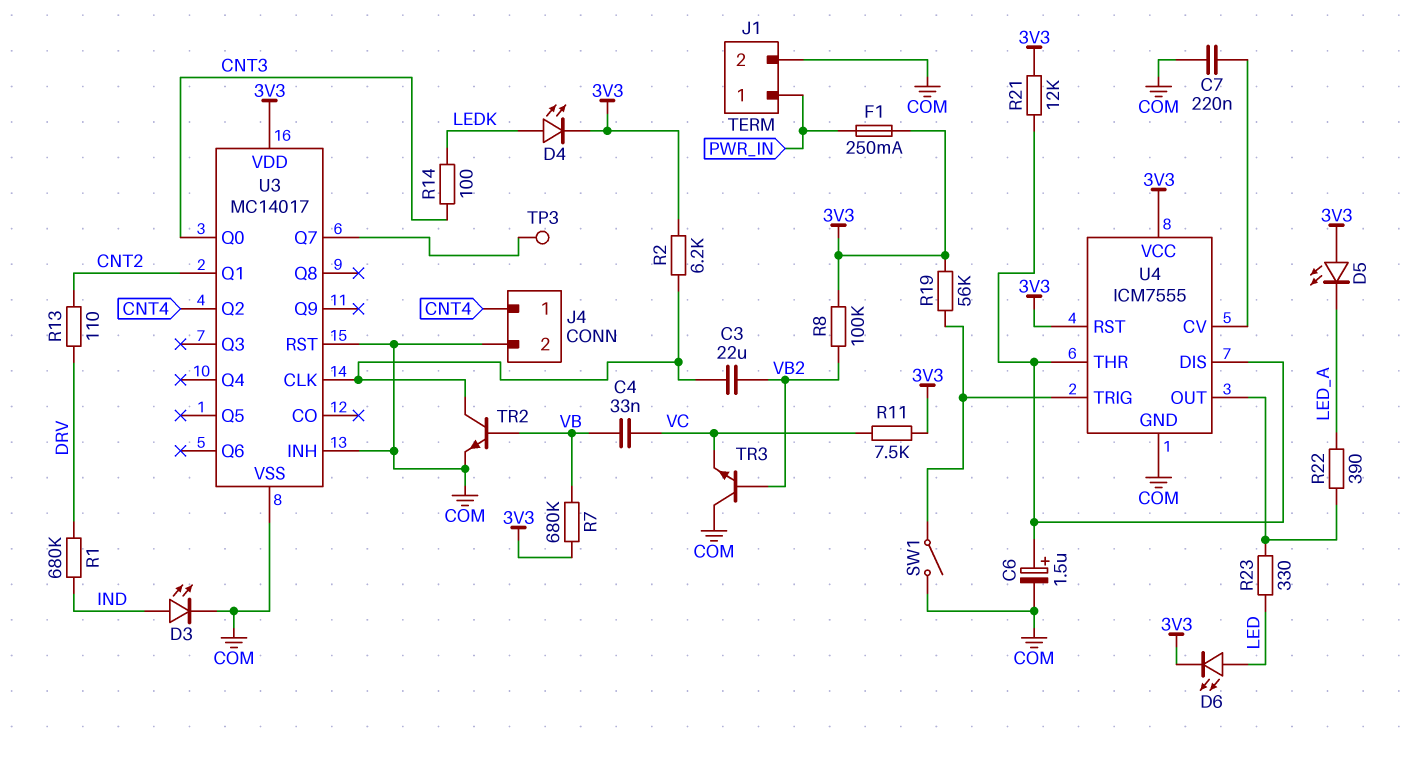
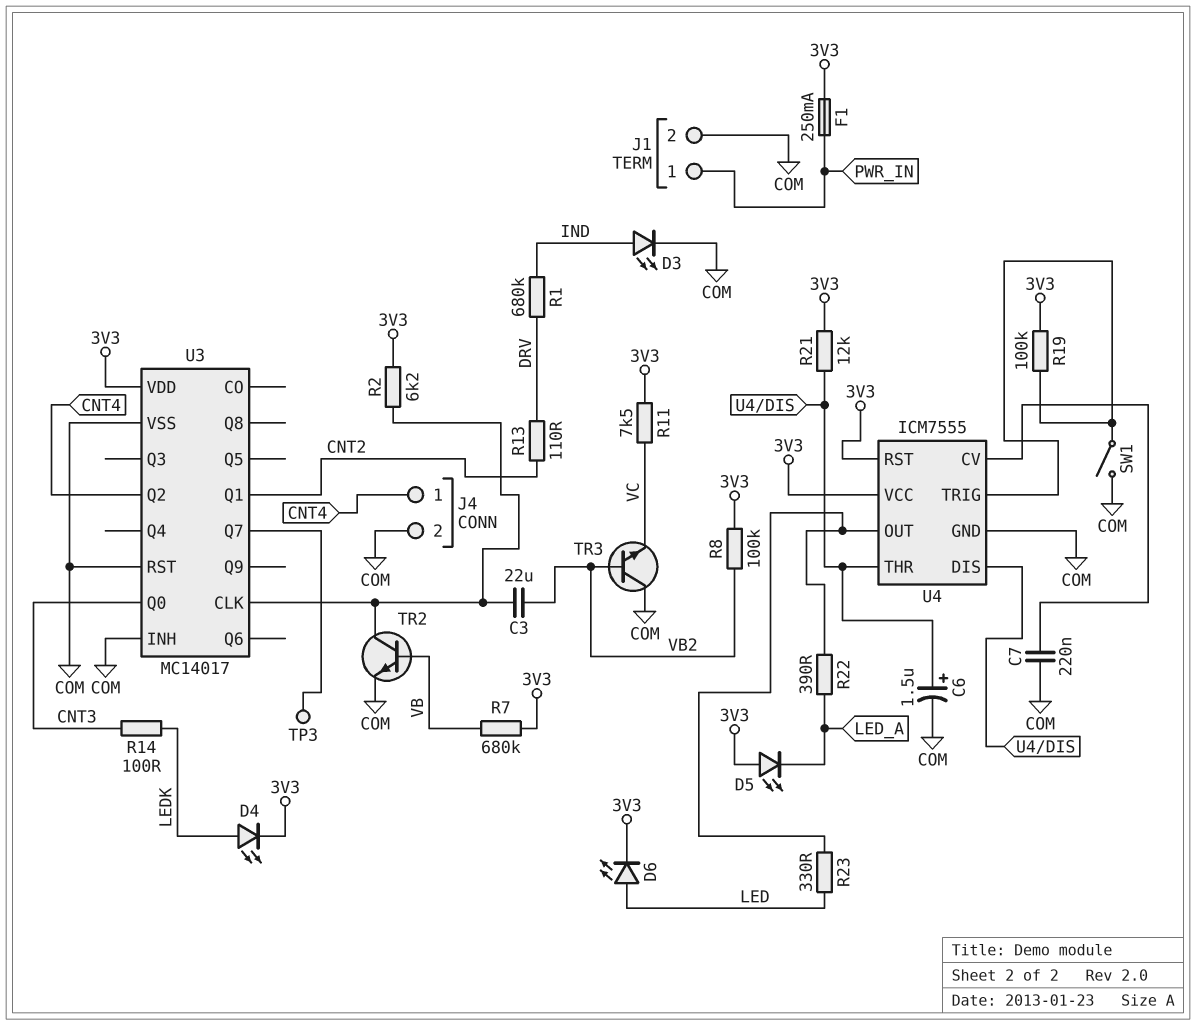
C4: 33nF (VB, VC) -> none
R19: 56k (3V3, U4/TRIG) -> 100k (3V3, U4/TRIG)

